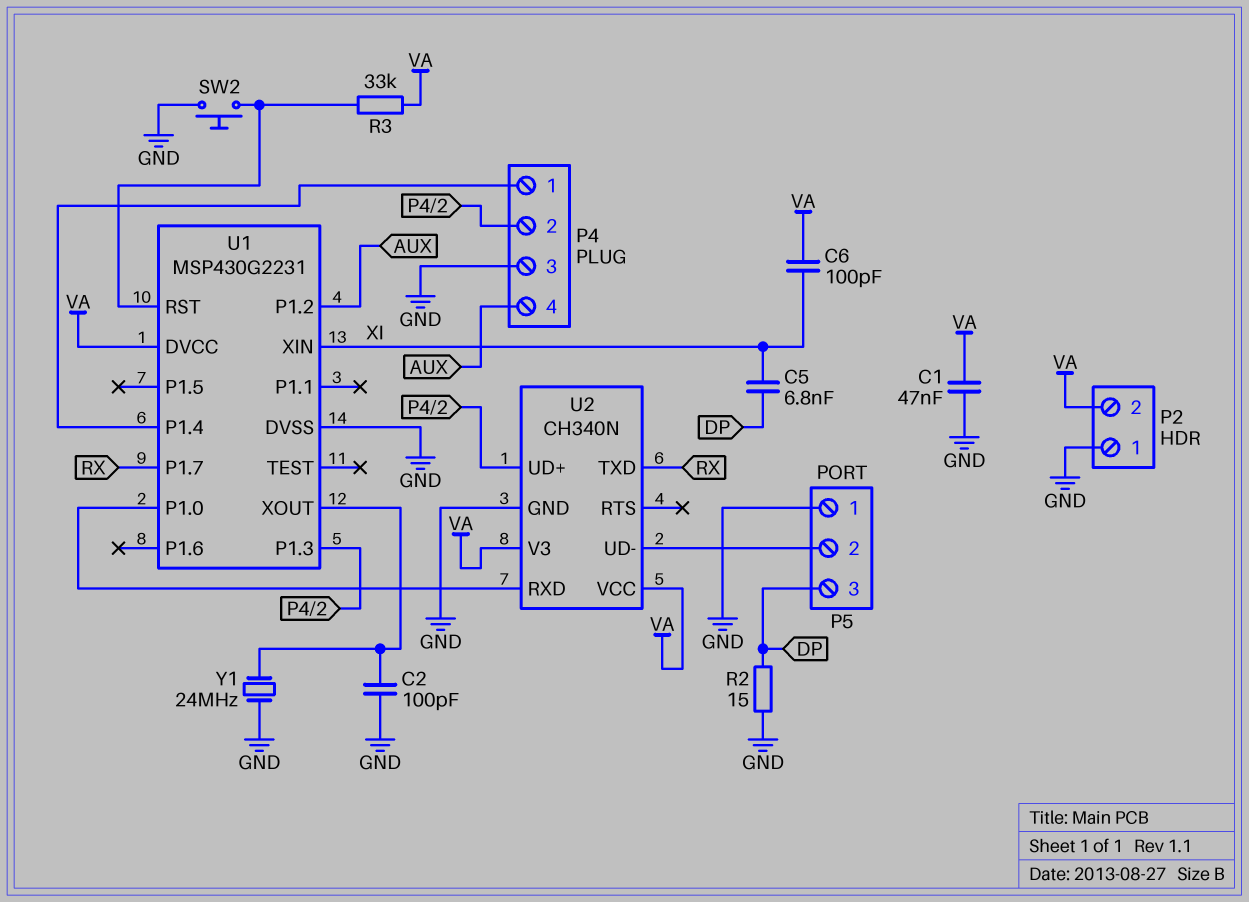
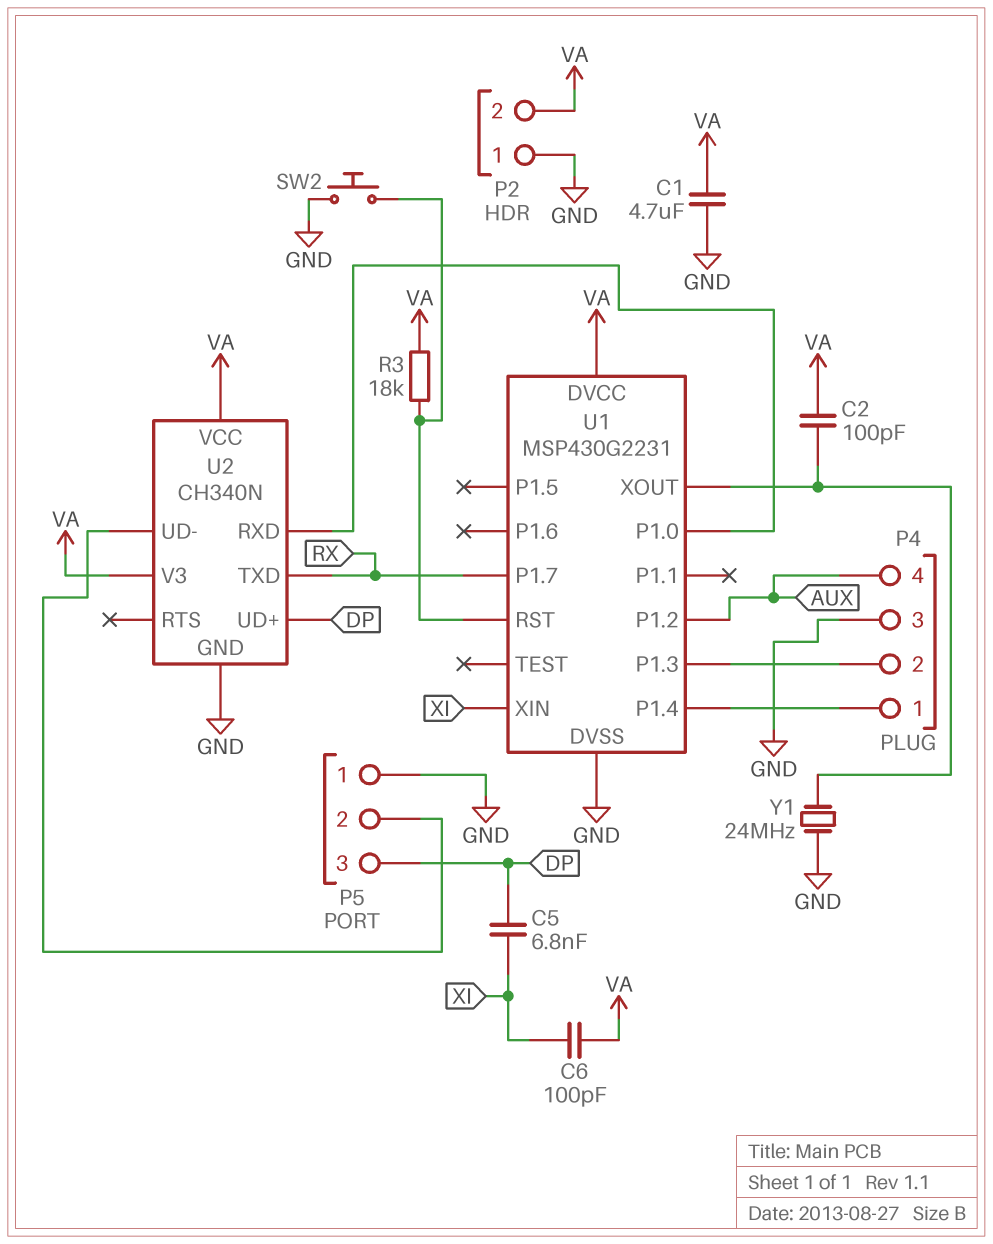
C1: 47nF (GND, VA) -> 4.7uF (GND, VA)
C2: 100pF (GND, U1/XOUT) -> 100pF (U1/XOUT, VA)
R2: 15 (DP, GND) -> none
R3: 33k (U1/RST, VA) -> 18k (U1/RST, VA)
U2 pin UD+: P4/2 -> DP

